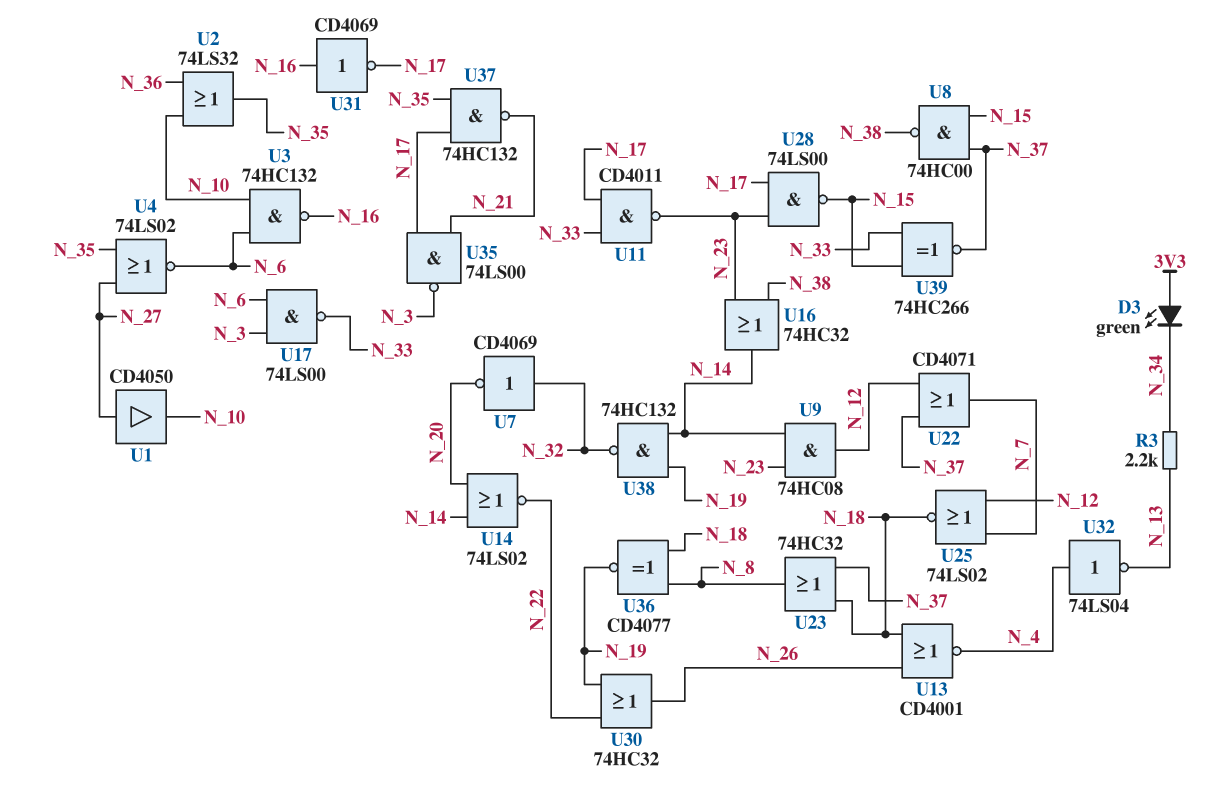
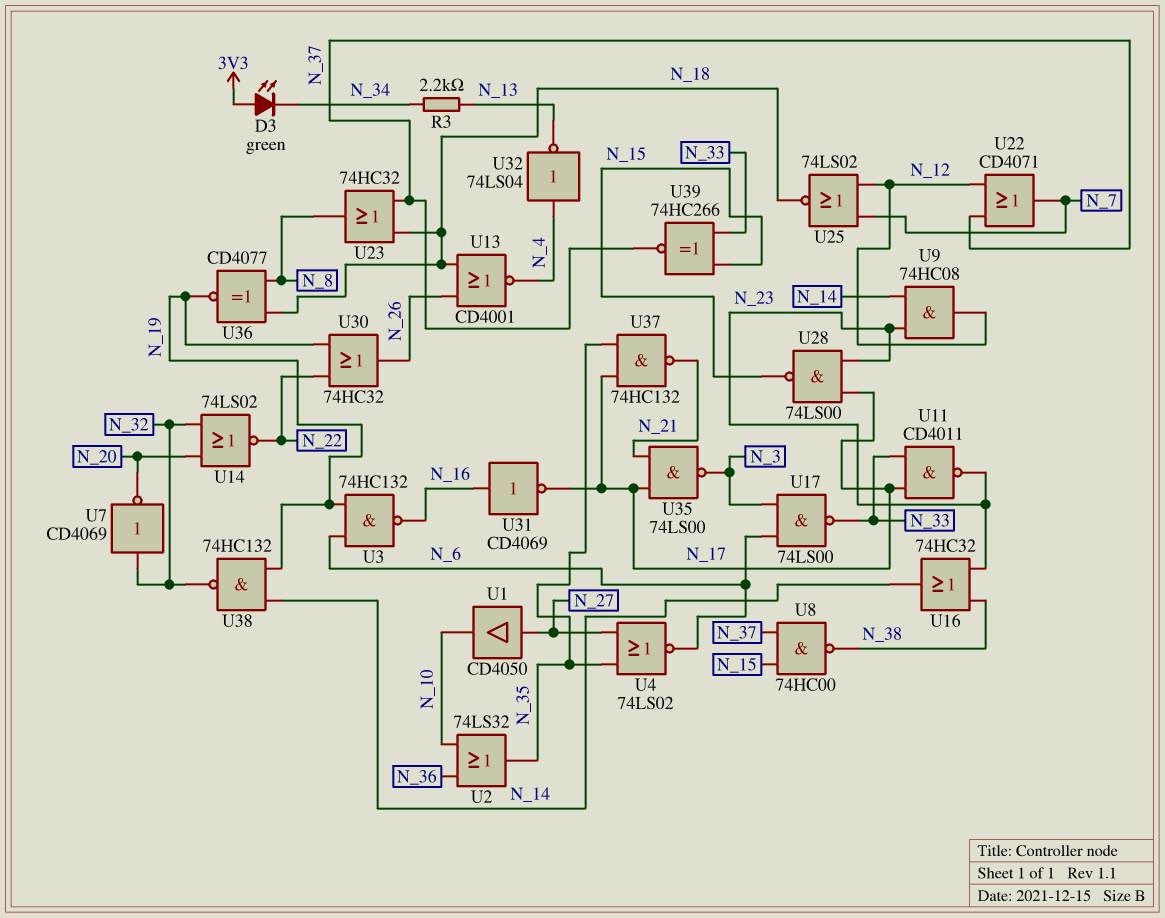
U3: NAND 74HC132 (in N_6, in N_10, out N_16) -> NAND 74HC132 (in N_6, in N_19, out N_16)
U14: NOR 74LS02 (in N_14, in N_20, out N_22) -> NOR 74LS02 (in N_20, in N_32, out N_22)

